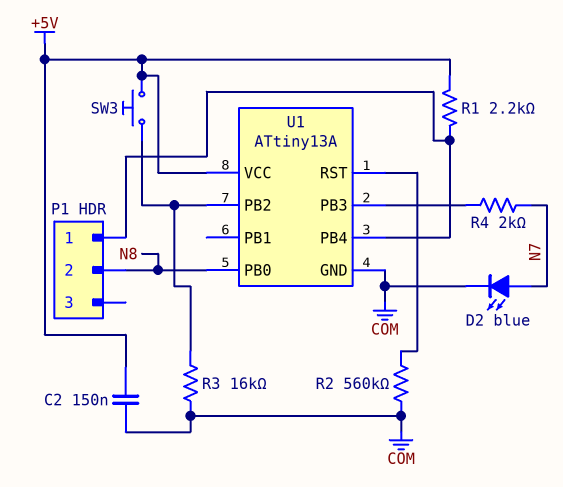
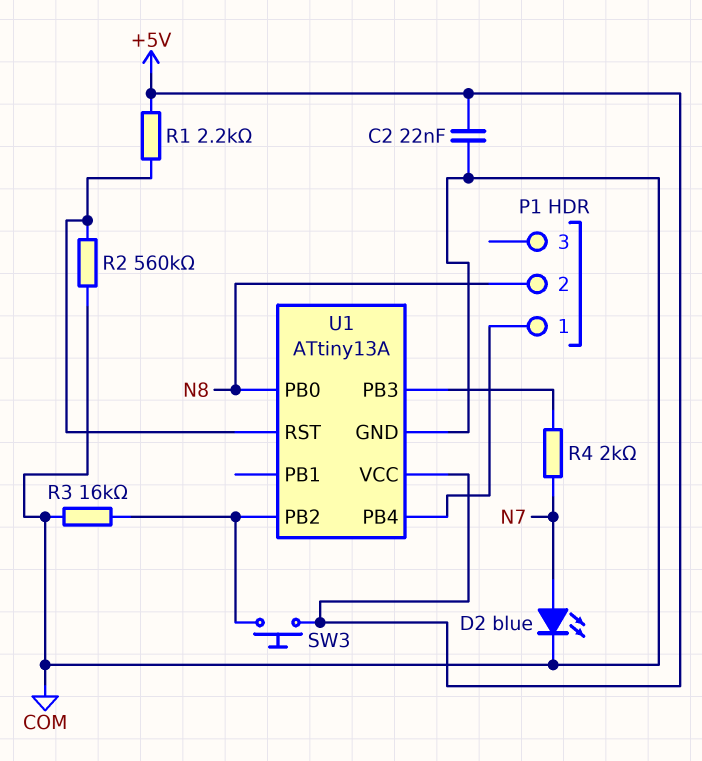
C2: 150nF (+5V, COM) -> 22nF (+5V, COM)
R1: 2.2k (+5V, P1/1) -> 2.2k (+5V, U1/RST)

